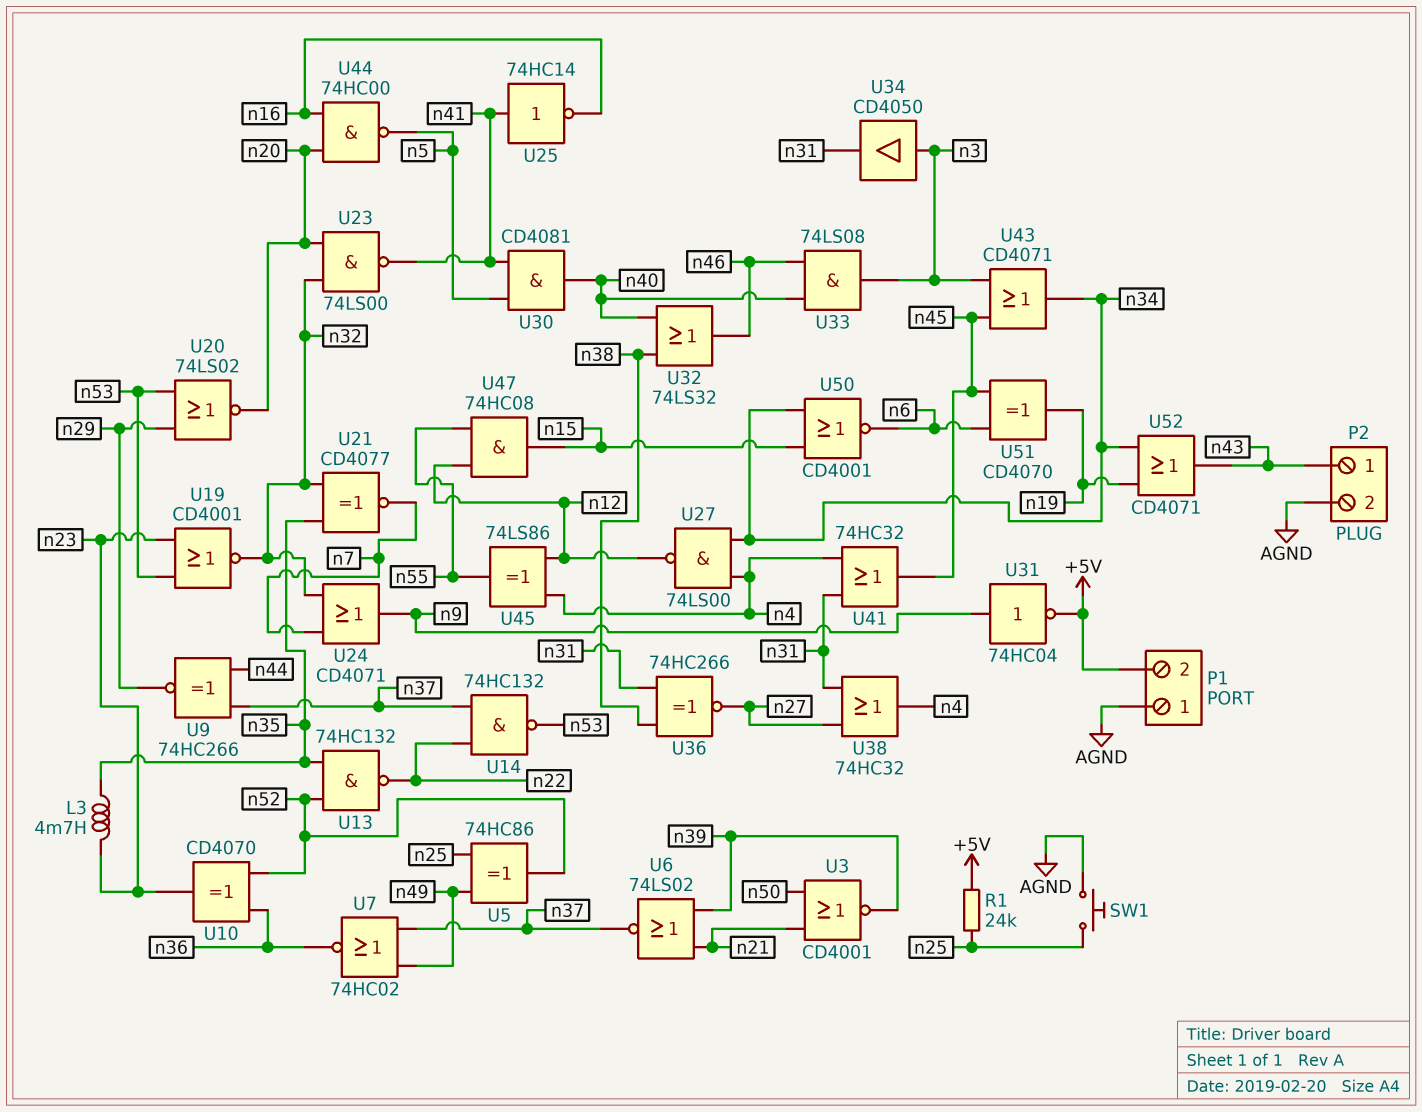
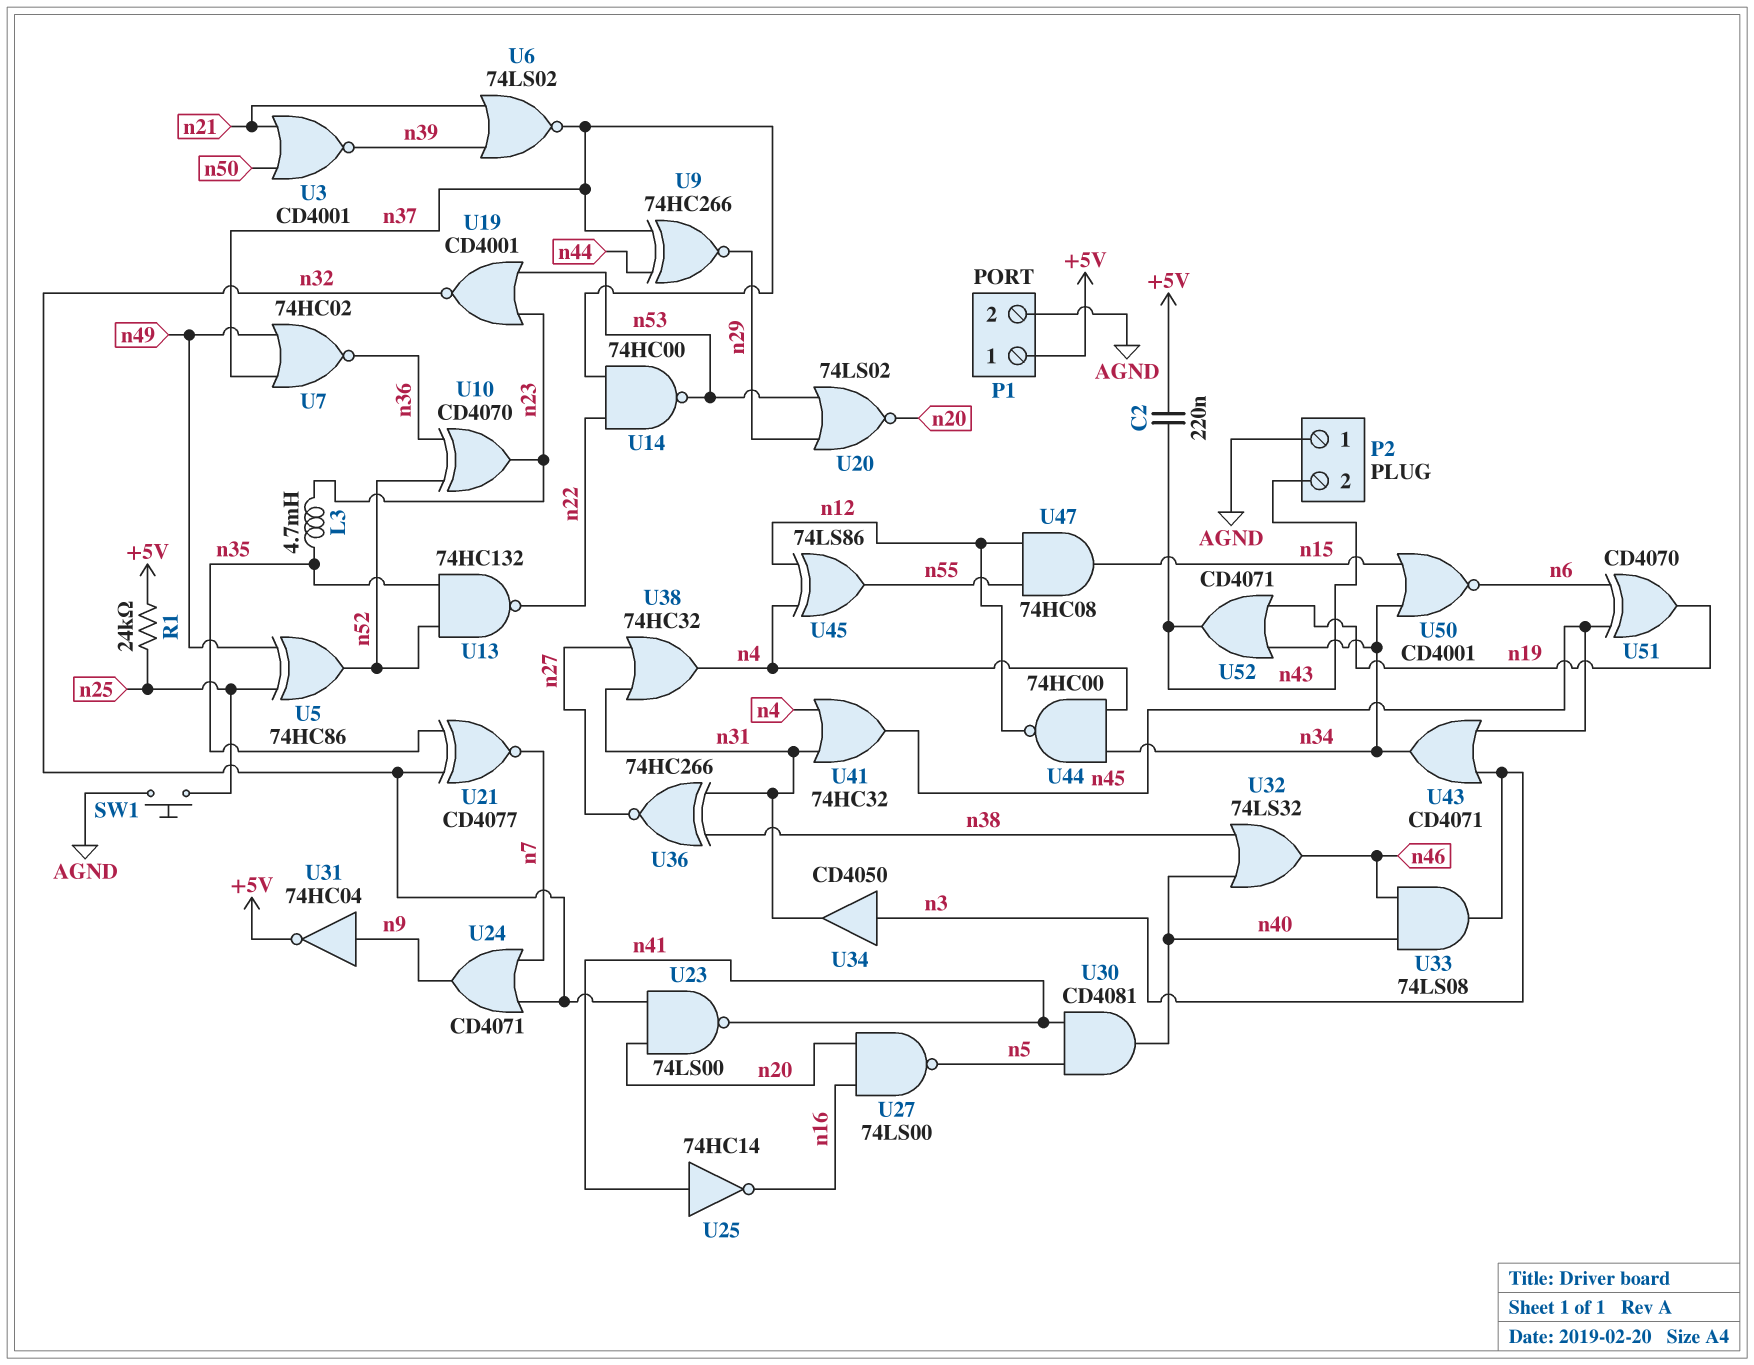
C2: none -> 220nF (+5V, n43)
P1 pin 1: AGND -> +5V
P1 pin 2: +5V -> AGND
P2 pin 1: n43 -> AGND
P2 pin 2: AGND -> n43
U14: NAND 74HC132 (in n22, in n37, out n53) -> NAND 74HC00 (in n22, in n37, out n53)
U27: NAND 74LS00 (in n4, in n34, out n12) -> NAND 74LS00 (in n16, in n20, out n5)
U44: NAND 74HC00 (in n16, in n20, out n5) -> NAND 74HC00 (in n4, in n34, out n12)

